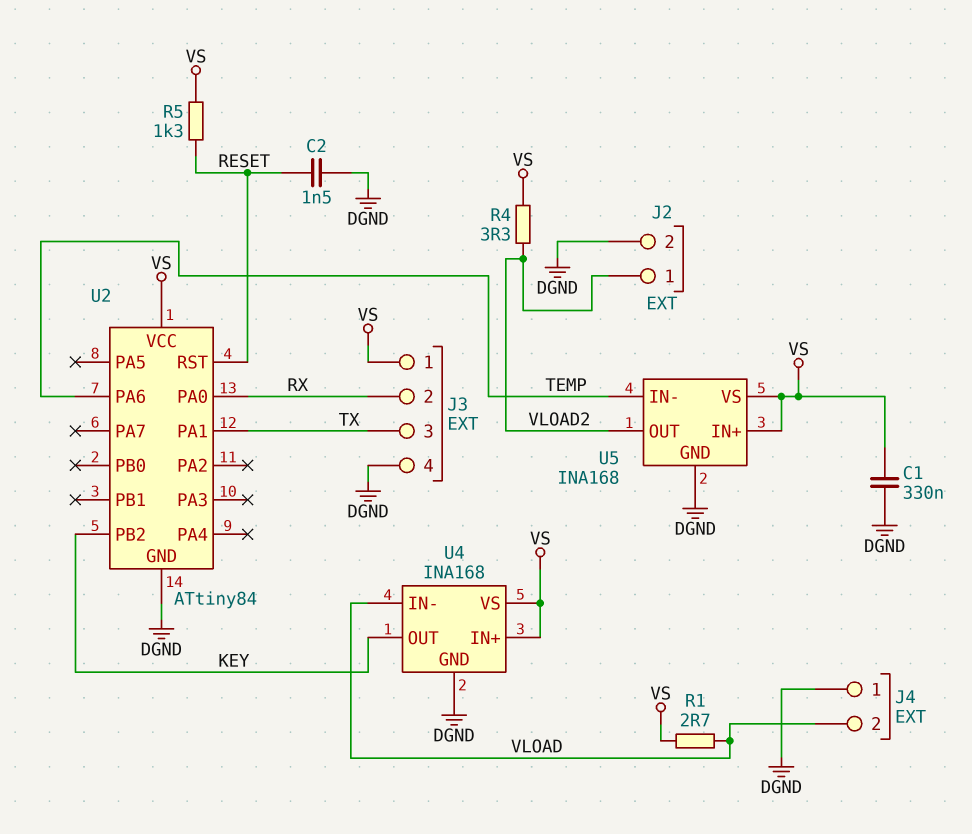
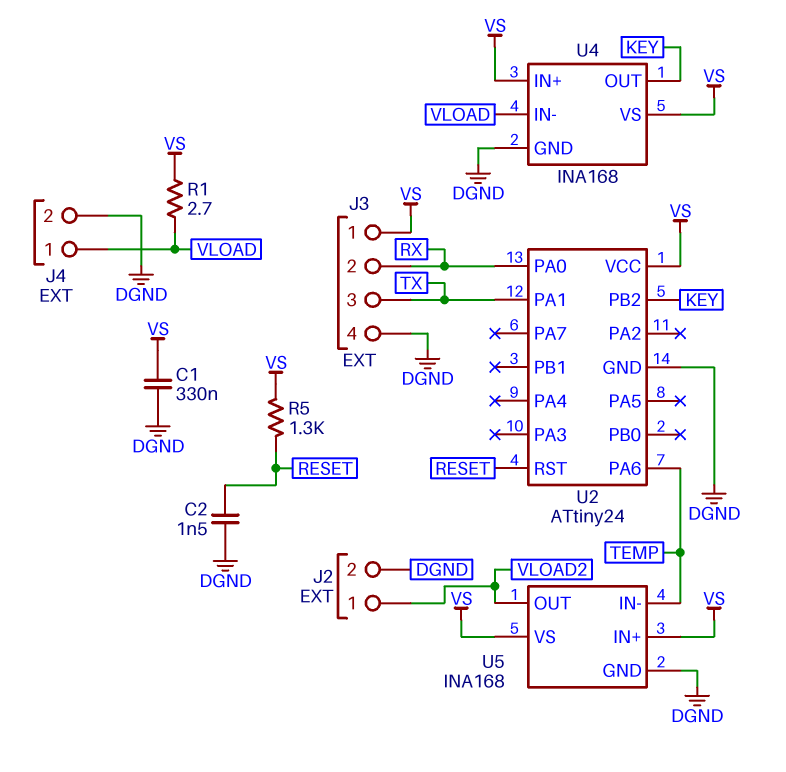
J4 pin 1: DGND -> VLOAD
J4 pin 2: VLOAD -> DGND
R4: 3.3 (VLOAD2, VS) -> none
U2: ATtiny84 -> ATtiny24

